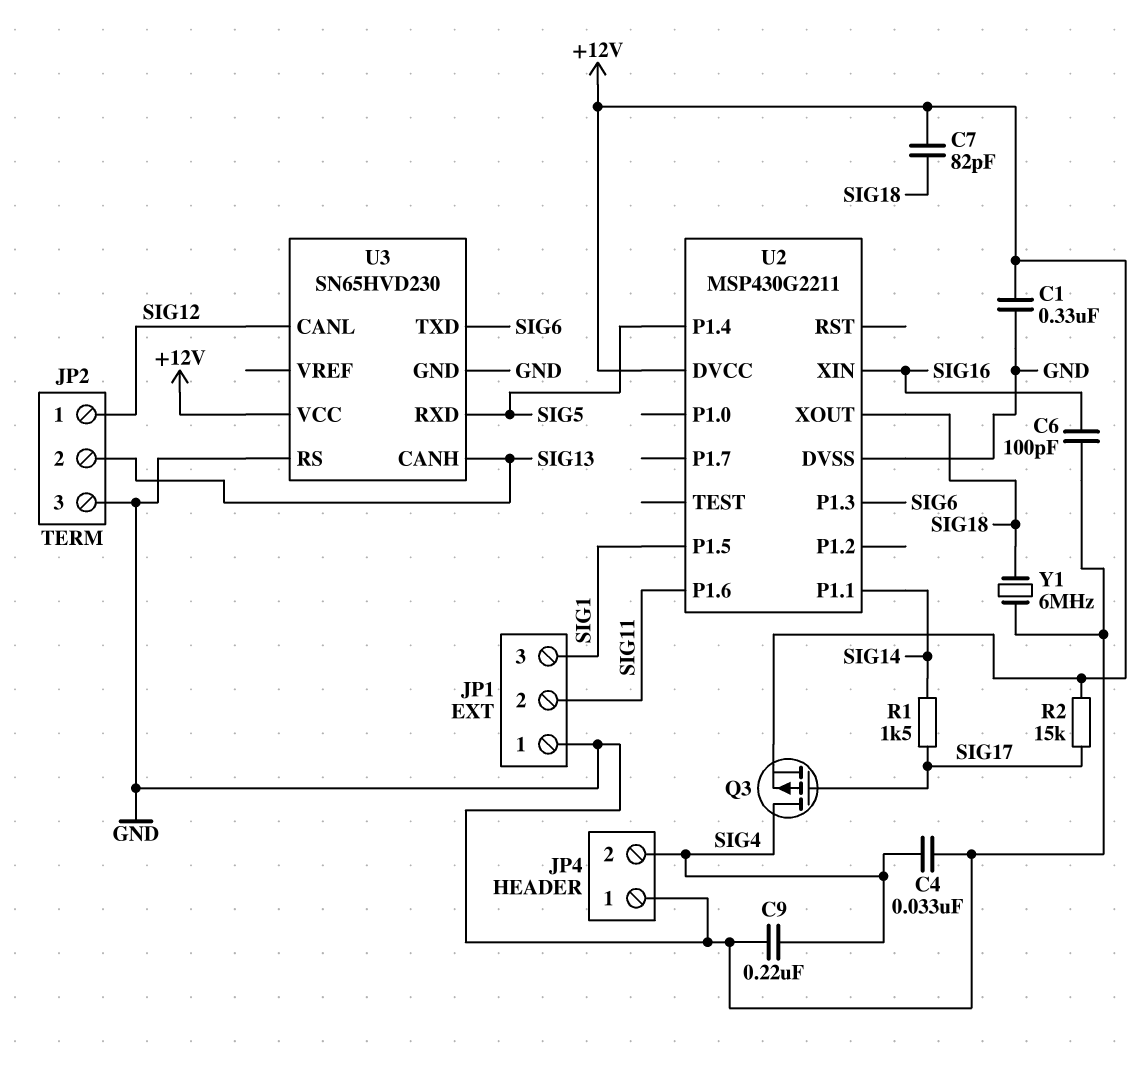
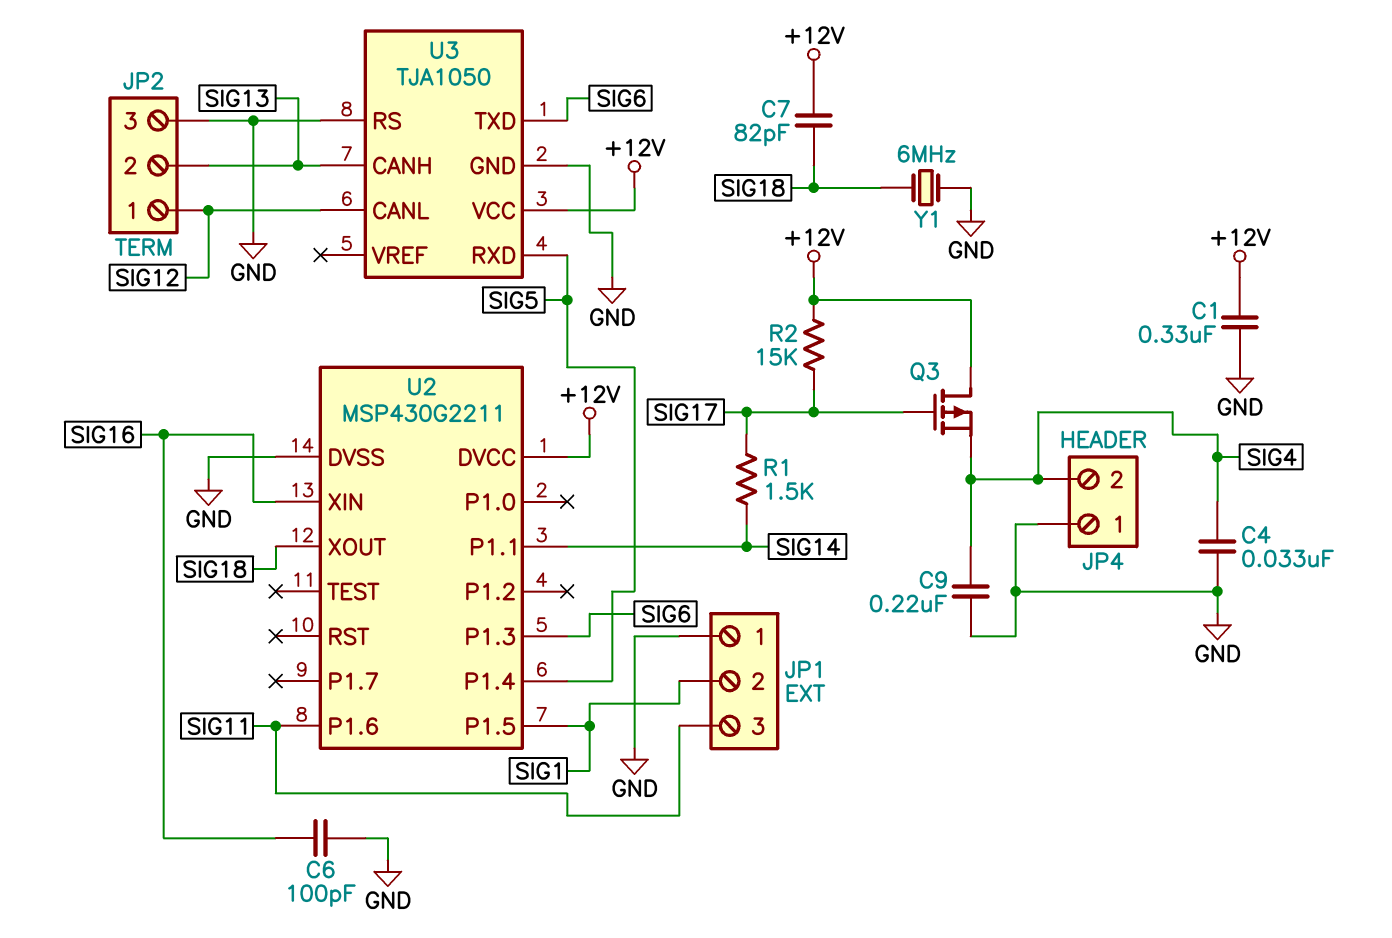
JP1 pin 2: SIG11 -> SIG1
JP1 pin 3: SIG1 -> SIG11
Q3: PMOS (G SIG17, D SIG4, S +12V) -> PMOS (G SIG17, D +12V, S SIG4)
U3: SN65HVD230 -> TJA1050

